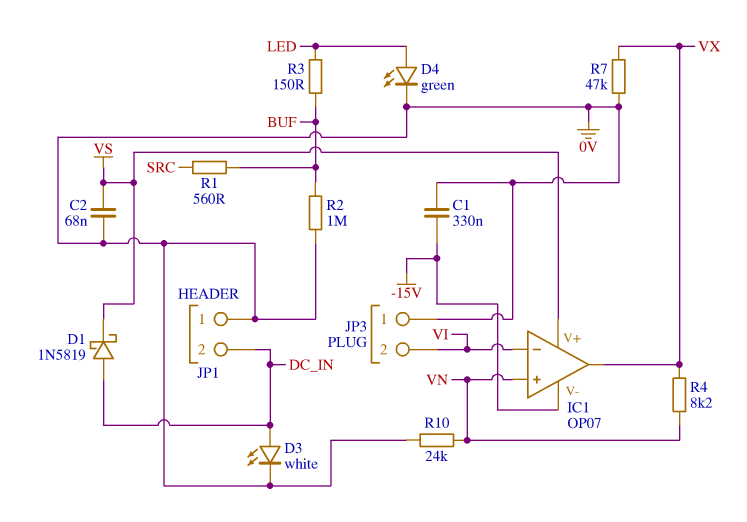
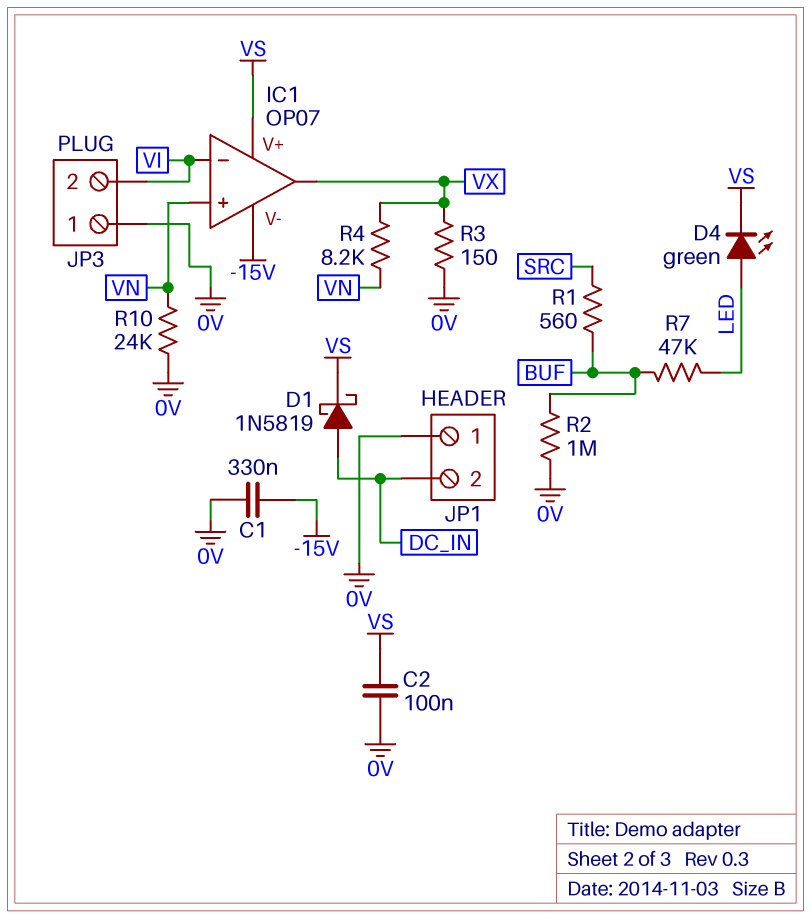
C2: 68nF (0V, VS) -> 100nF (0V, VS)
D3: LED white (A DC_IN, K 0V) -> none
D4: LED green (A LED, K 0V) -> LED green (A LED, K VS)
R3: 150 (BUF, LED) -> 150 (0V, VX)
R7: 47k (0V, VX) -> 47k (BUF, LED)

